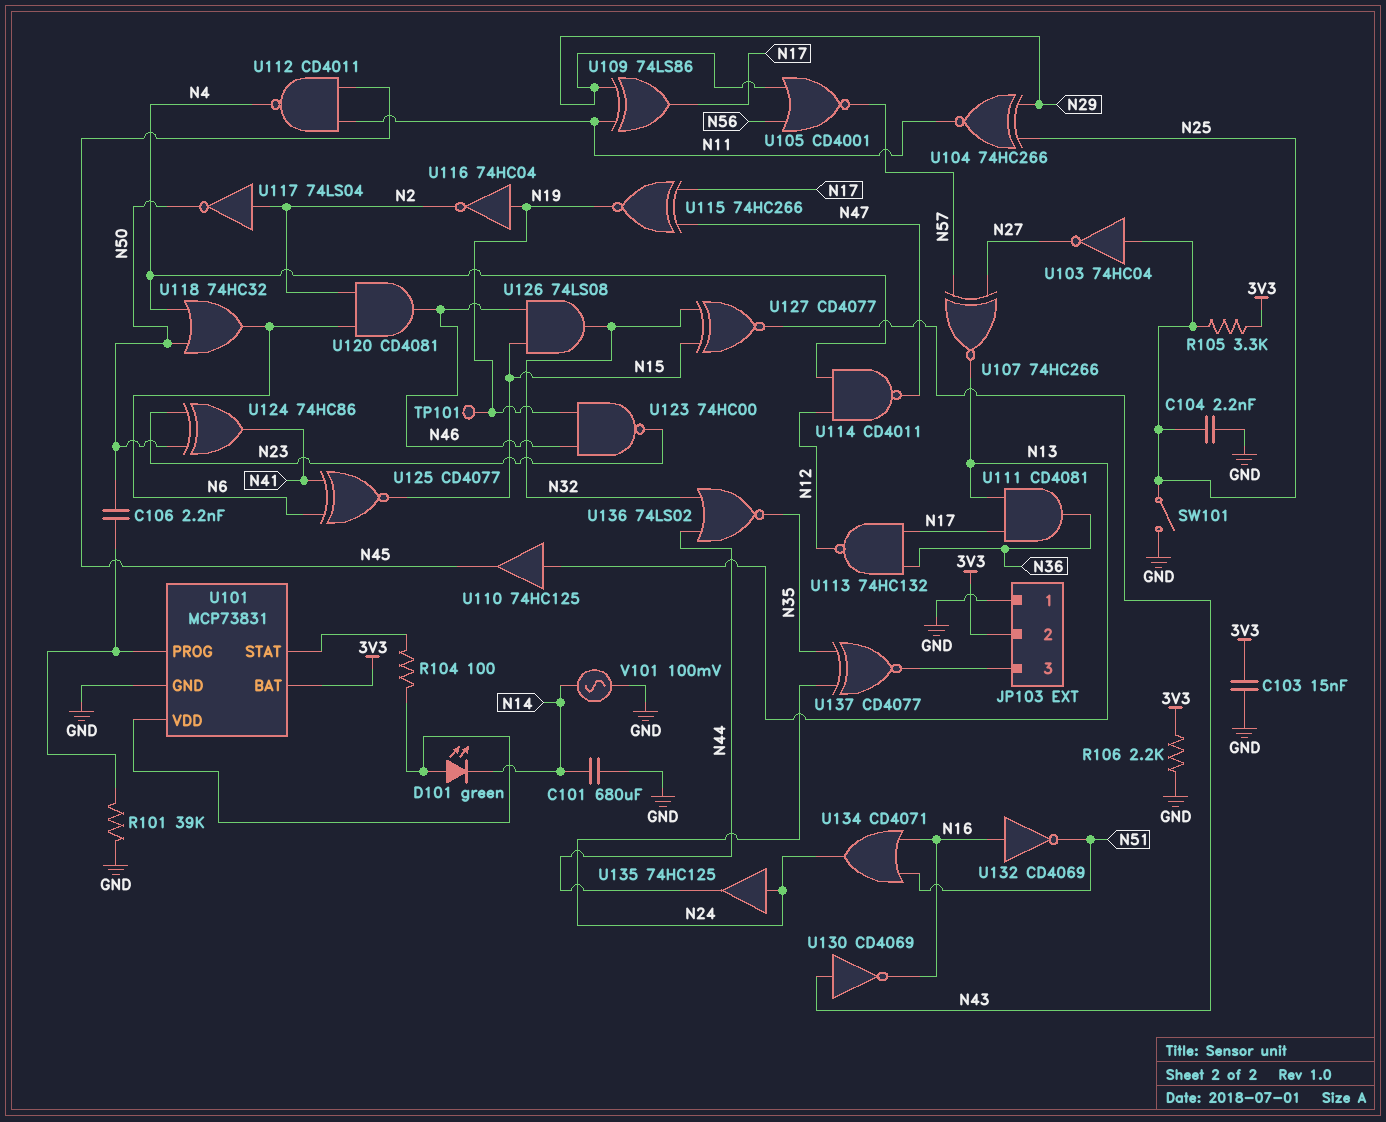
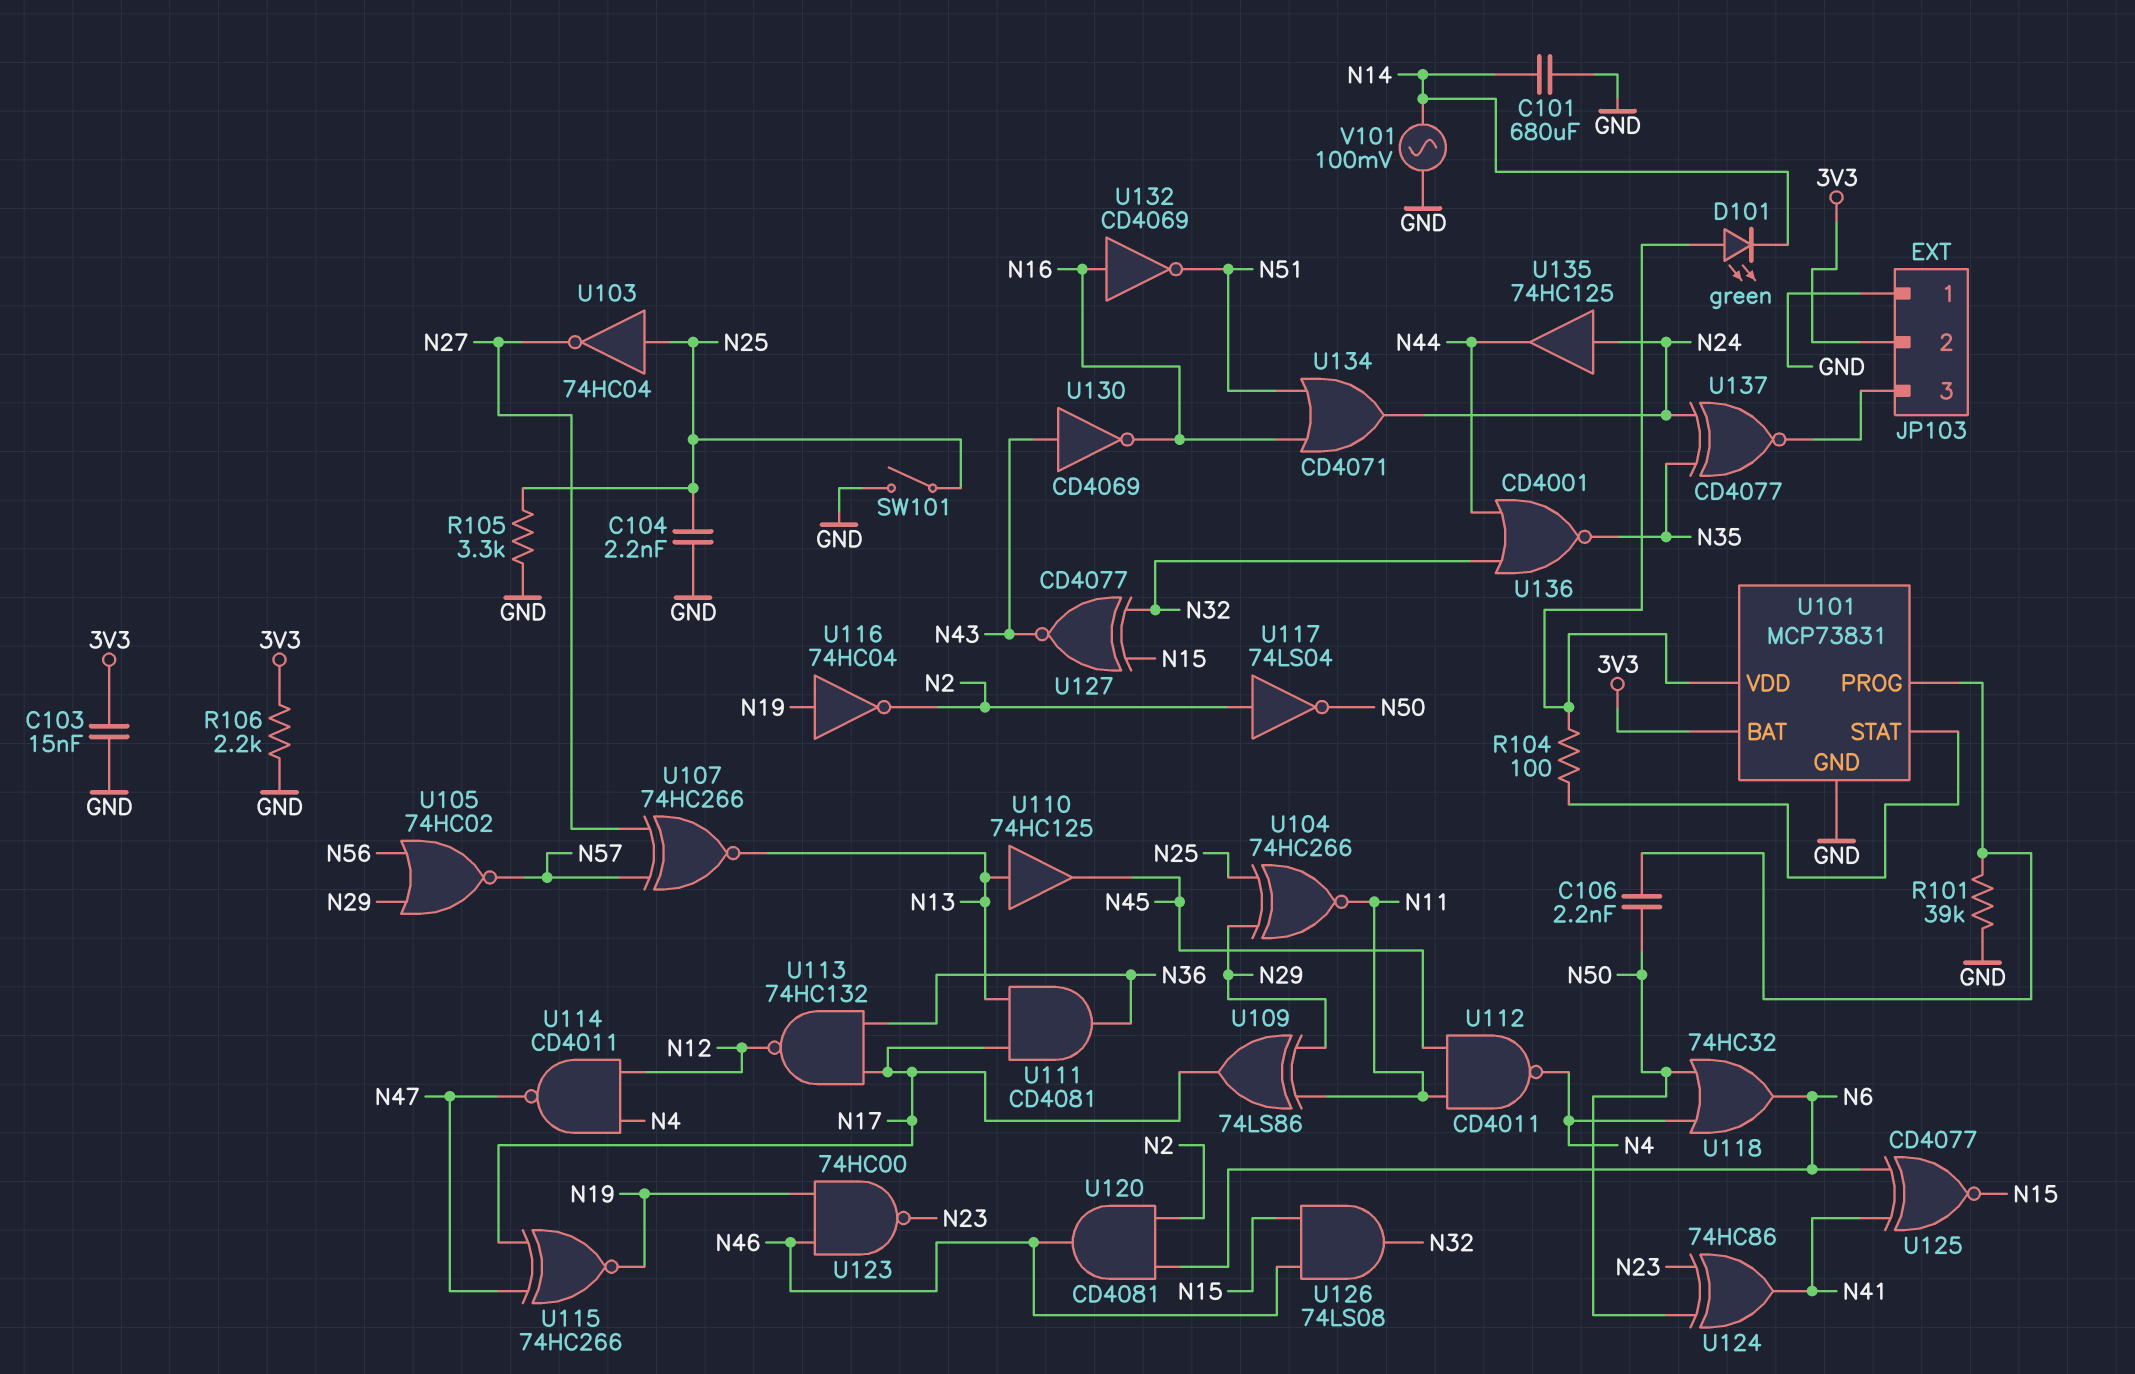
R105: 3.3k (3V3, N25) -> 3.3k (GND, N25)
TP101: test point (N19) -> none
U105: NOR CD4001 (in N29, in N56, out N57) -> NOR 74HC02 (in N29, in N56, out N57)
U136: NOR 74LS02 (in N32, in N44, out N35) -> NOR CD4001 (in N32, in N44, out N35)

